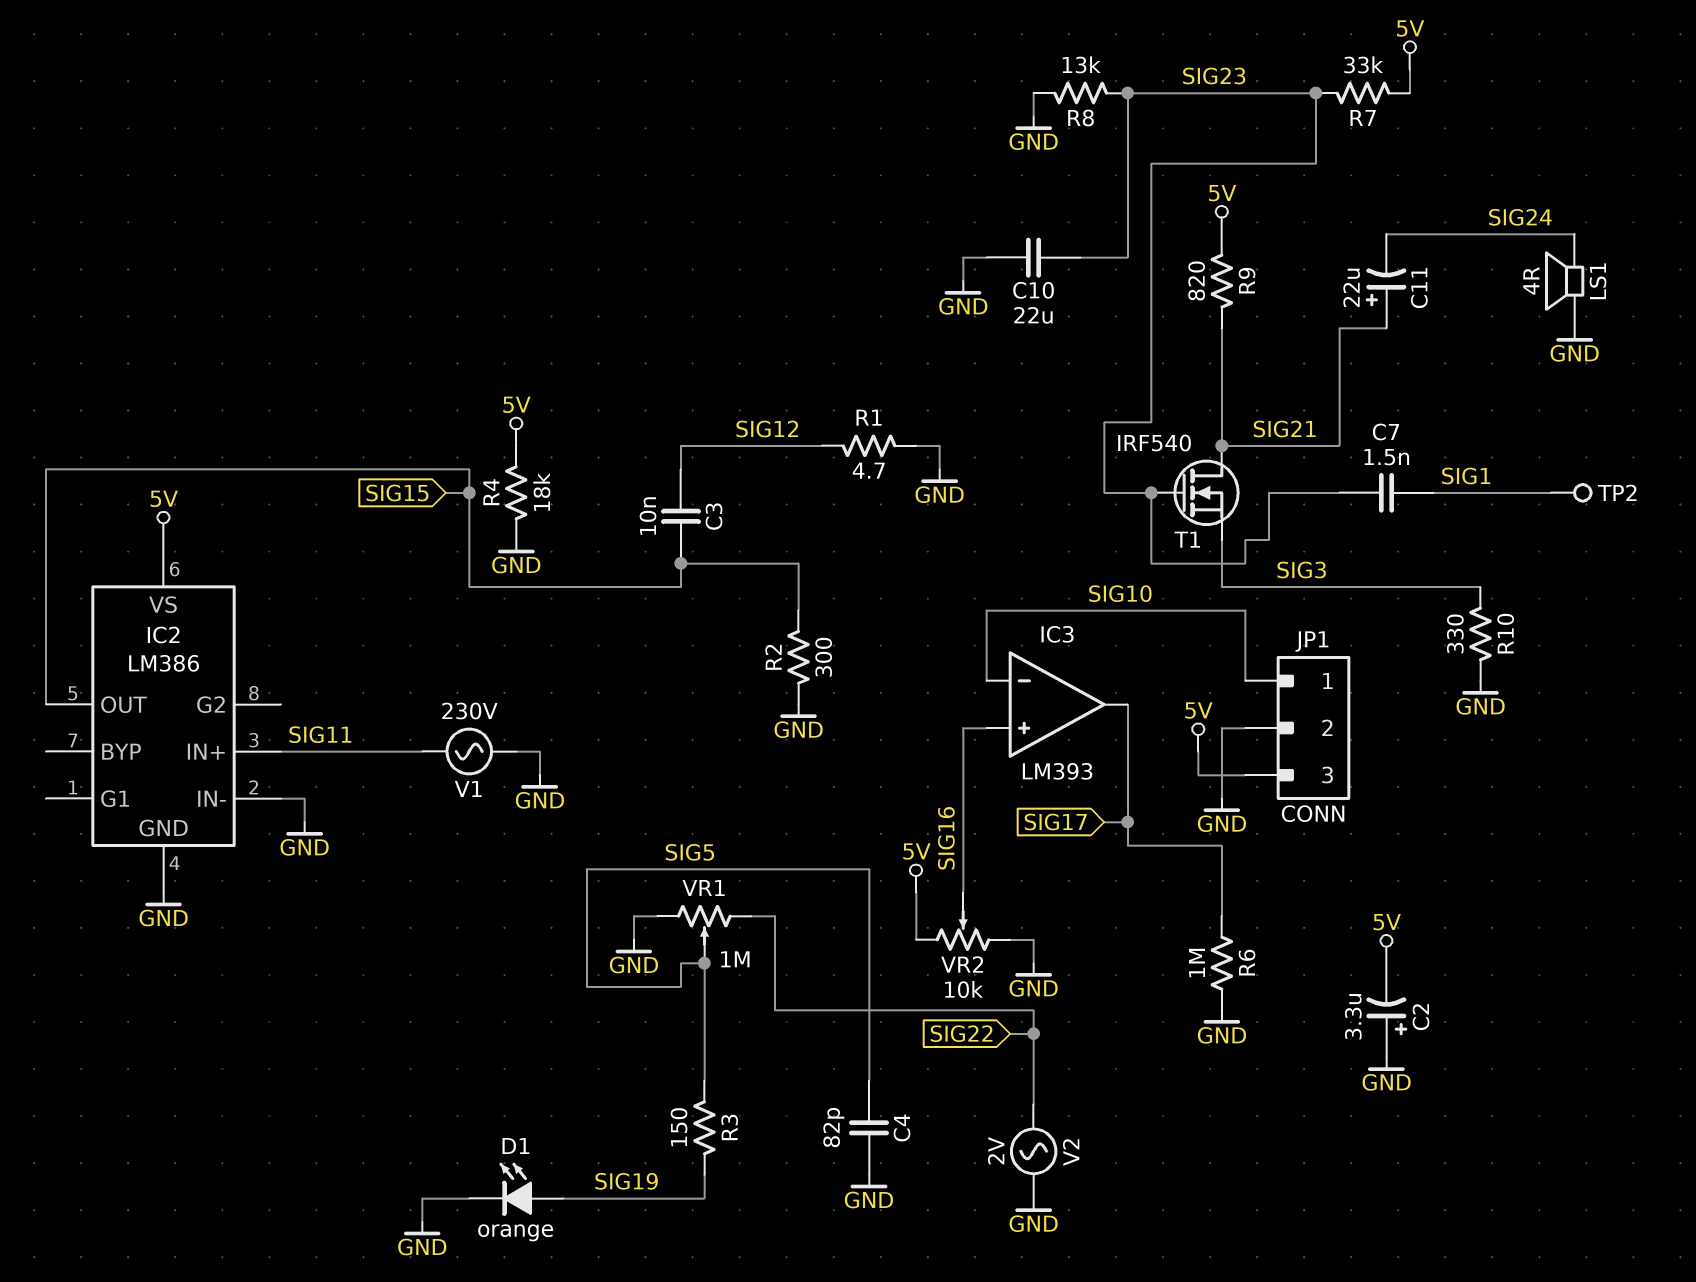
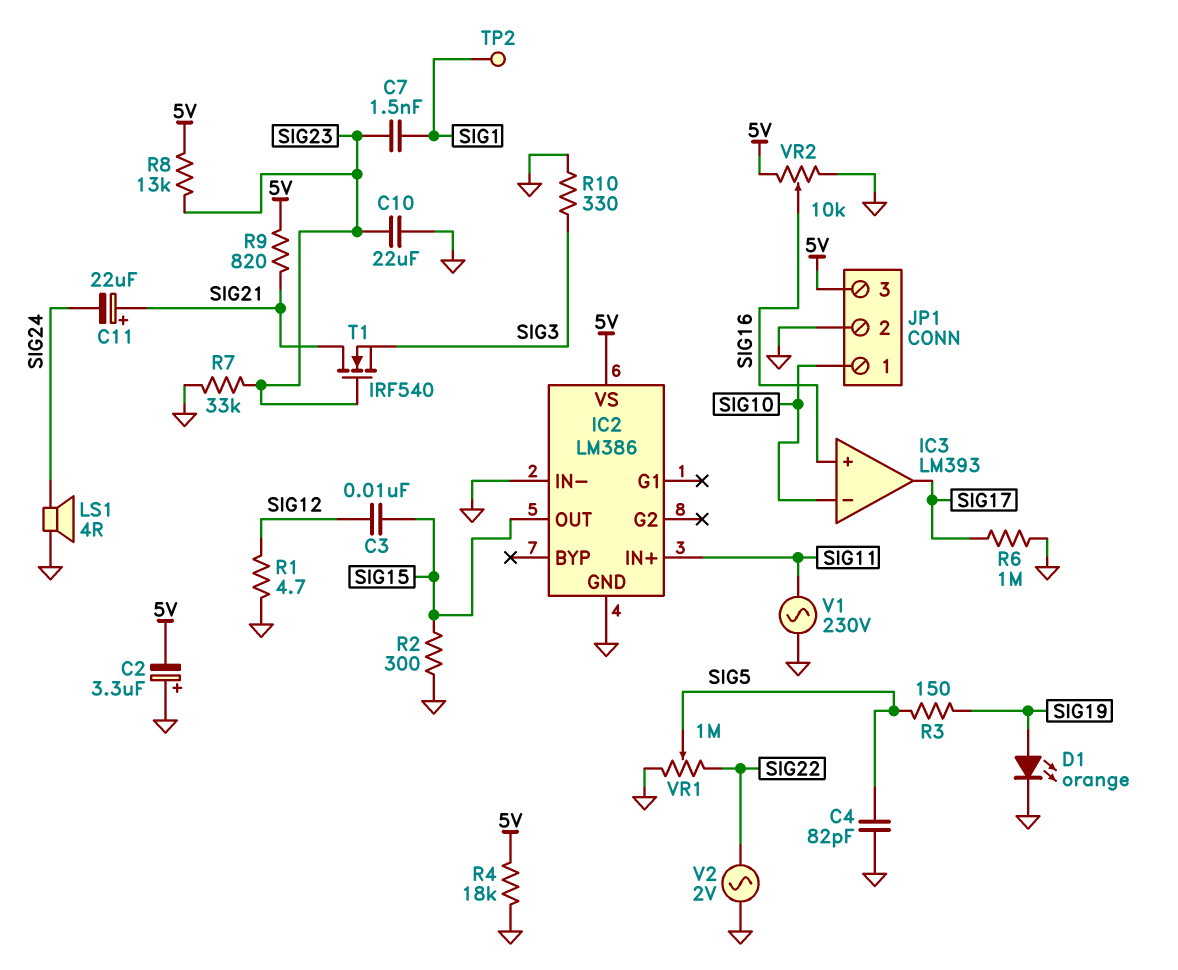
R7: 33k (5V, SIG23) -> 33k (GND, SIG23)
R8: 13k (GND, SIG23) -> 13k (5V, SIG23)

